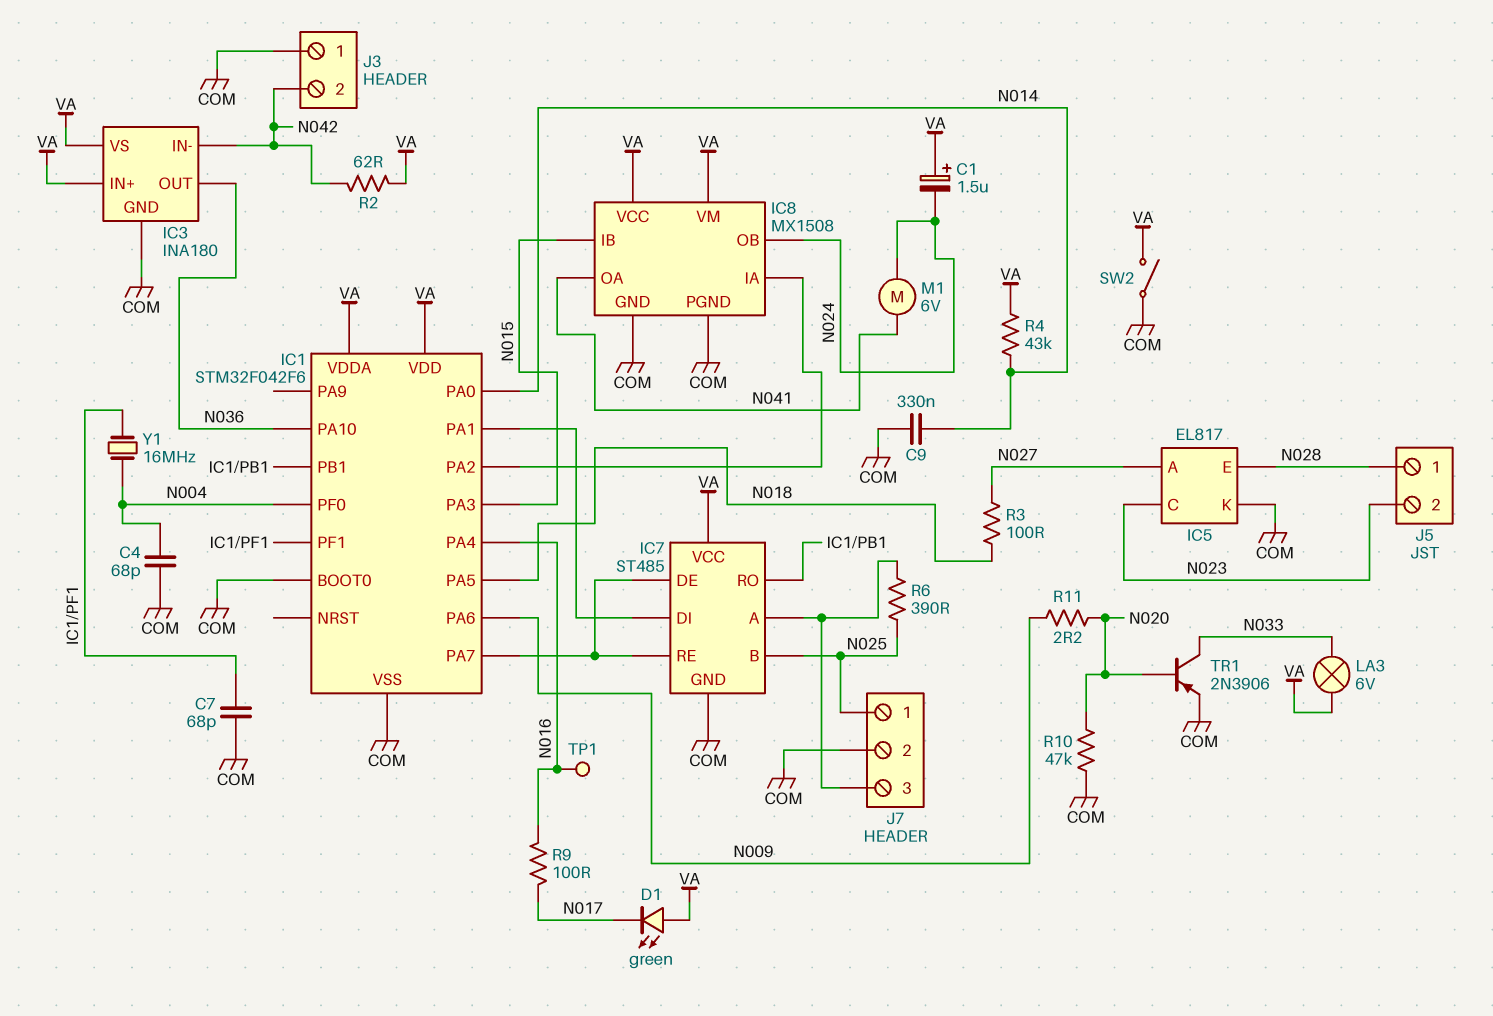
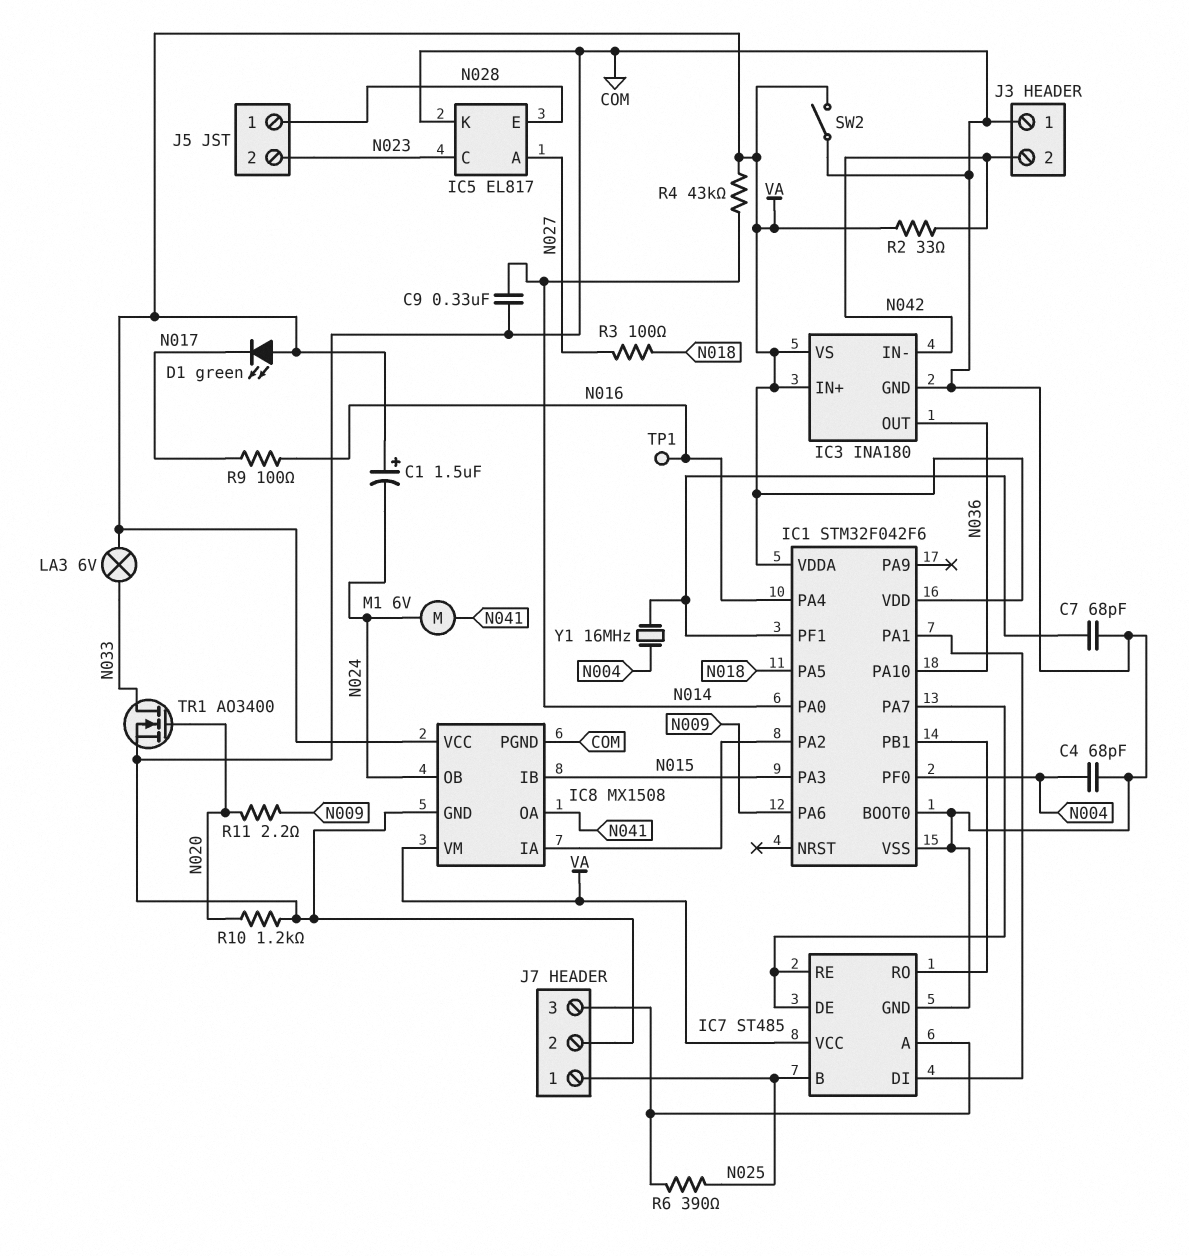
R2: 62 (N042, VA) -> 33 (N042, VA)
R10: 47k (COM, N020) -> 1.2k (COM, N020)
TR1: PNP 2N3906 (B N020, C N033, E COM) -> NMOS AO3400 (G N020, D N033, S COM)

